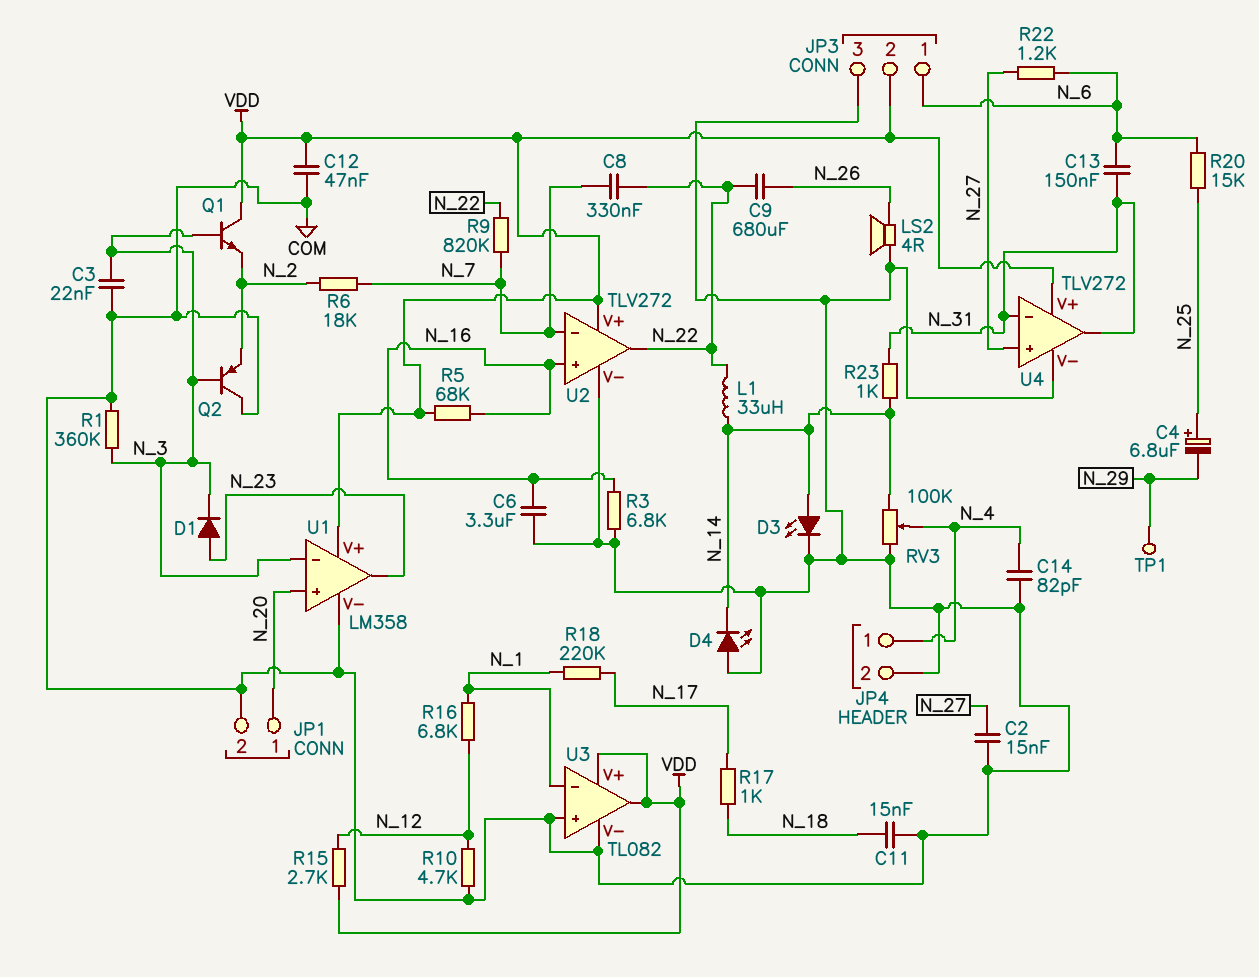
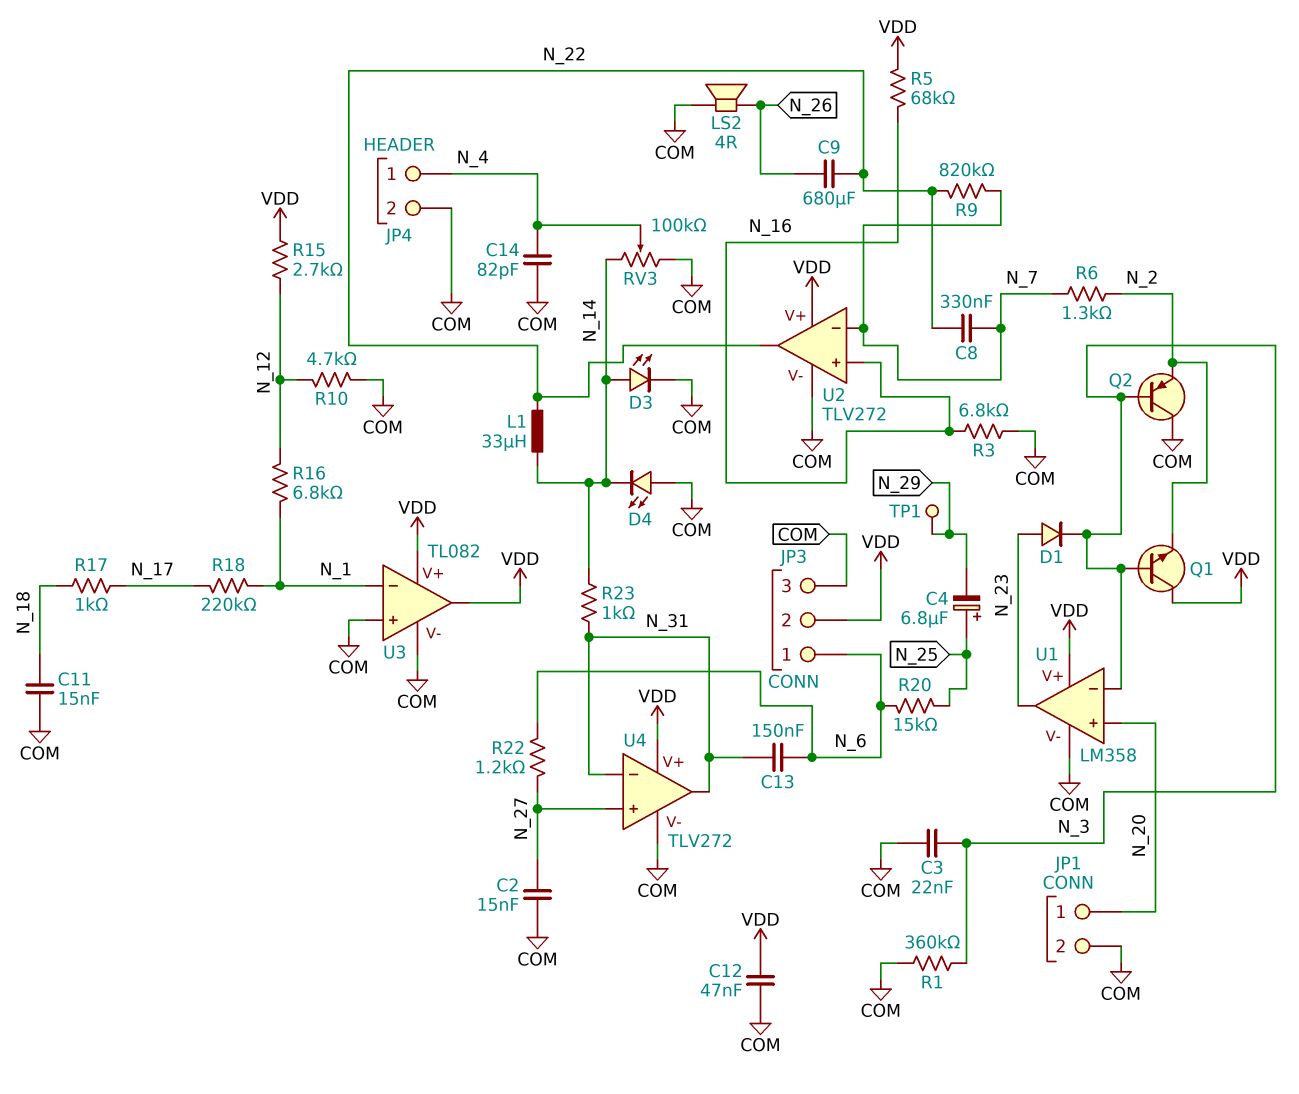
C6: 3.3uF (COM, N_16) -> none
R6: 18k (N_2, N_7) -> 1.3k (N_2, N_7)

